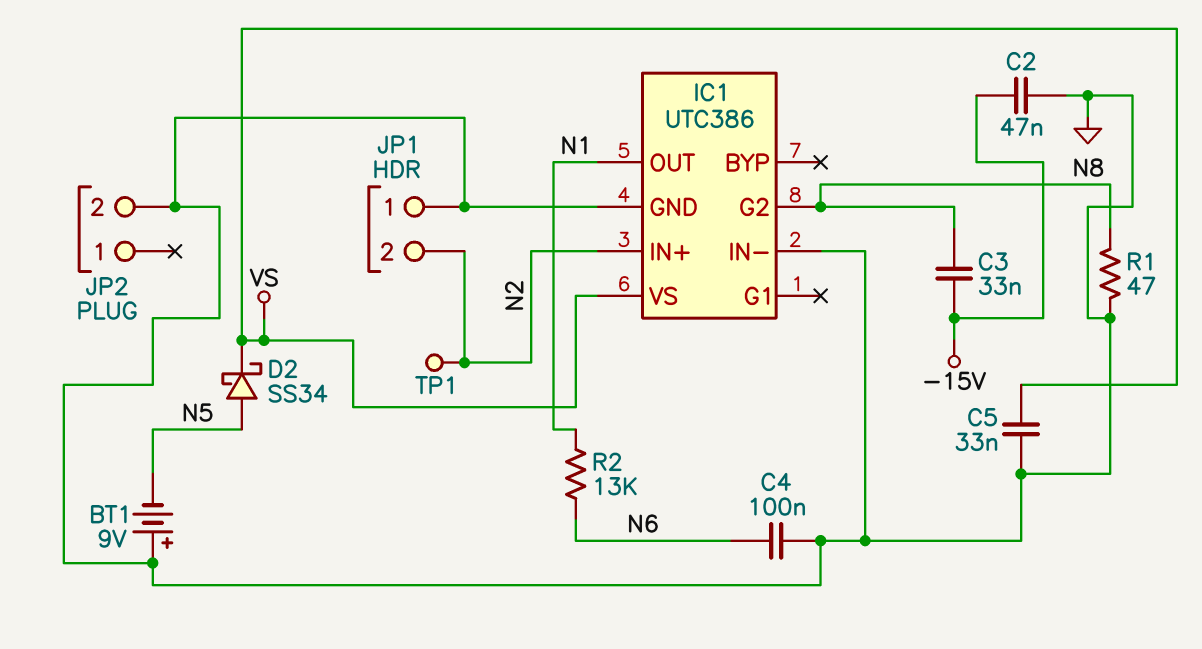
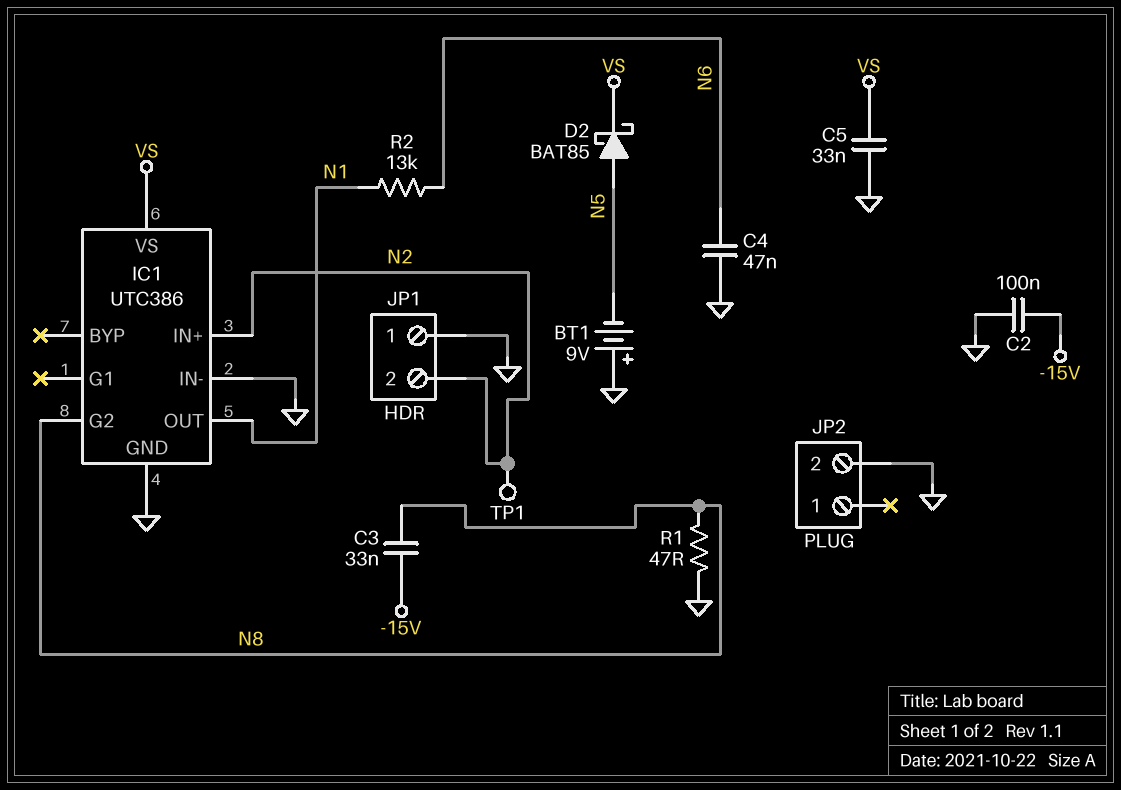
C2: 47nF (-15V, GND) -> 100nF (-15V, GND)
C4: 100nF (GND, N6) -> 47nF (GND, N6)
D2: schottky SS34 (A N5, K VS) -> schottky BAT85 (A N5, K VS)

